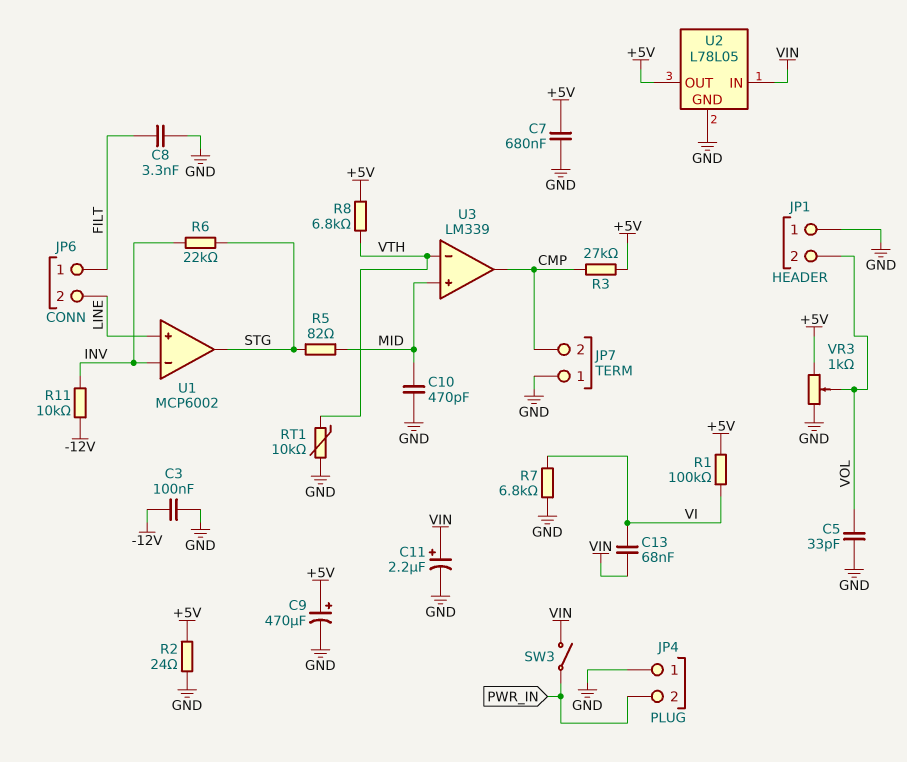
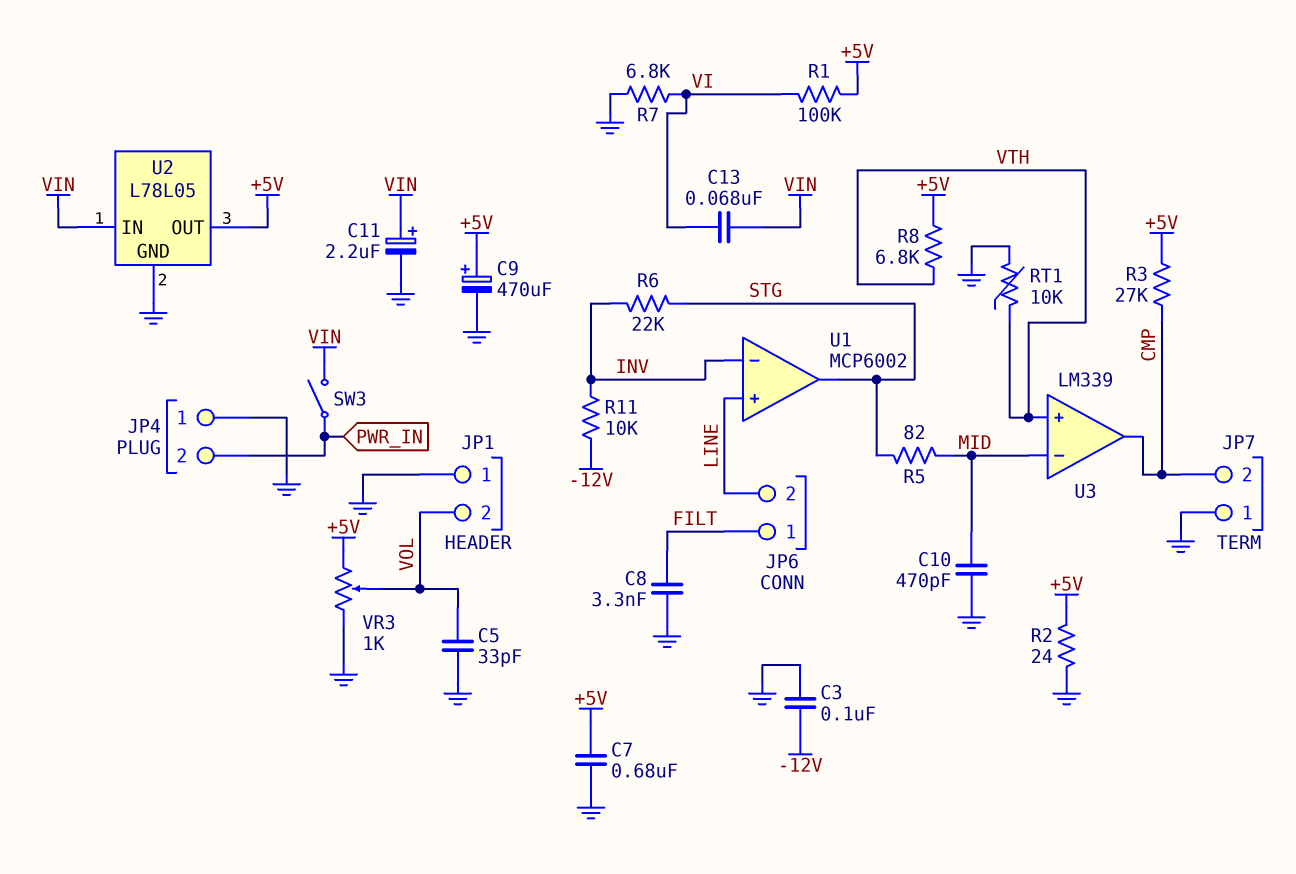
U3 pin in+: MID -> VTH
U3 pin in-: VTH -> MID

